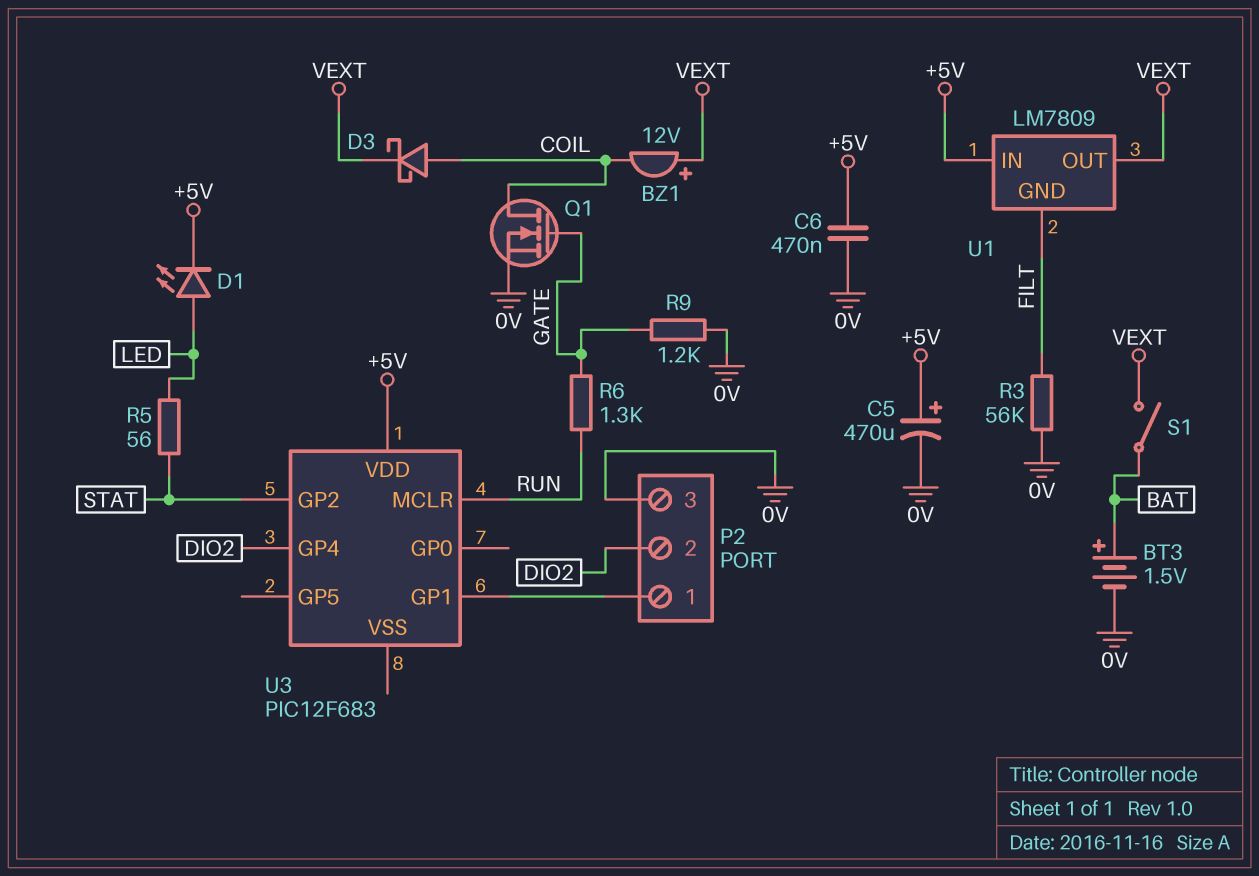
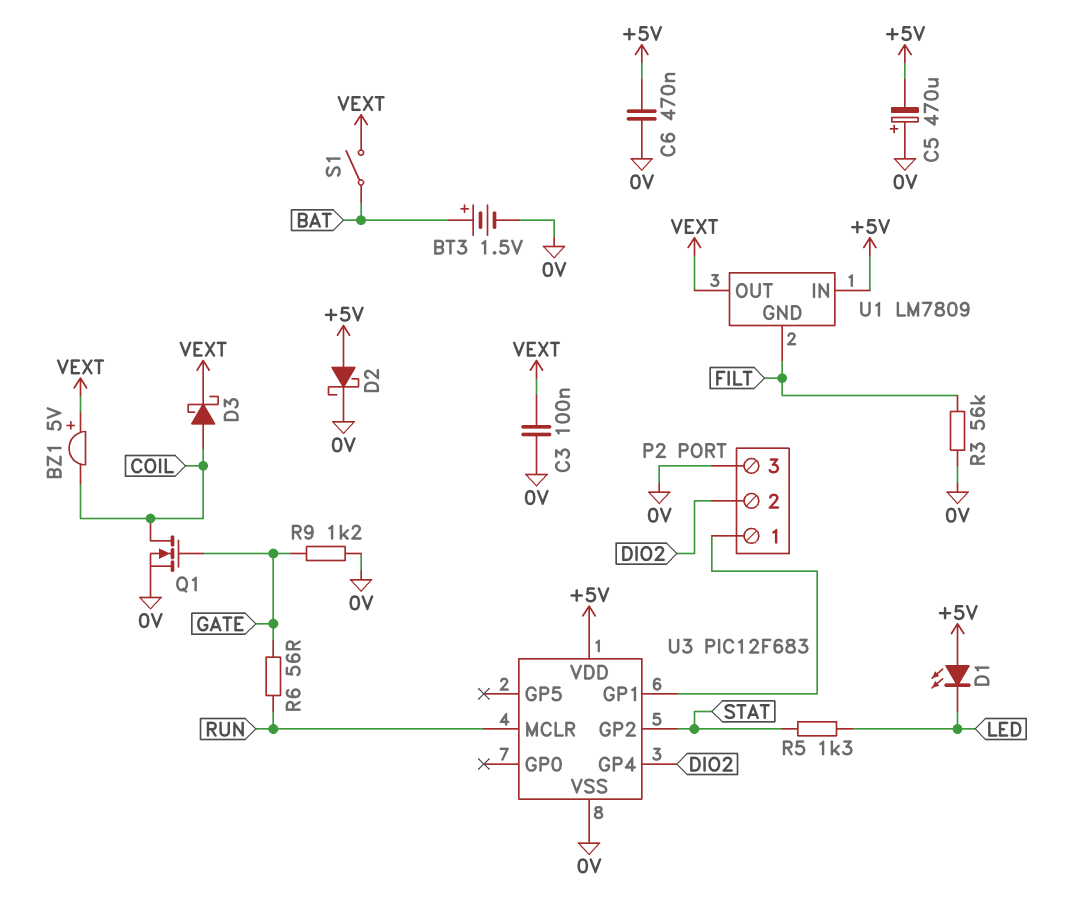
BZ1: buzzer 12V (plus VEXT, minus COIL) -> buzzer 5V (plus VEXT, minus COIL)
C3: none -> 100nF (0V, VEXT)
C5: 470uF (plus +5V, minus 0V) -> 470uF (plus 0V, minus +5V)
D1: LED (A LED, K +5V) -> LED (A +5V, K LED)
D2: none -> schottky (A +5V, K 0V)
R5: 56 (LED, STAT) -> 1.3k (LED, STAT)
R6: 1.3k (GATE, RUN) -> 56 (GATE, RUN)
U3 pin VSS: none -> 0V

